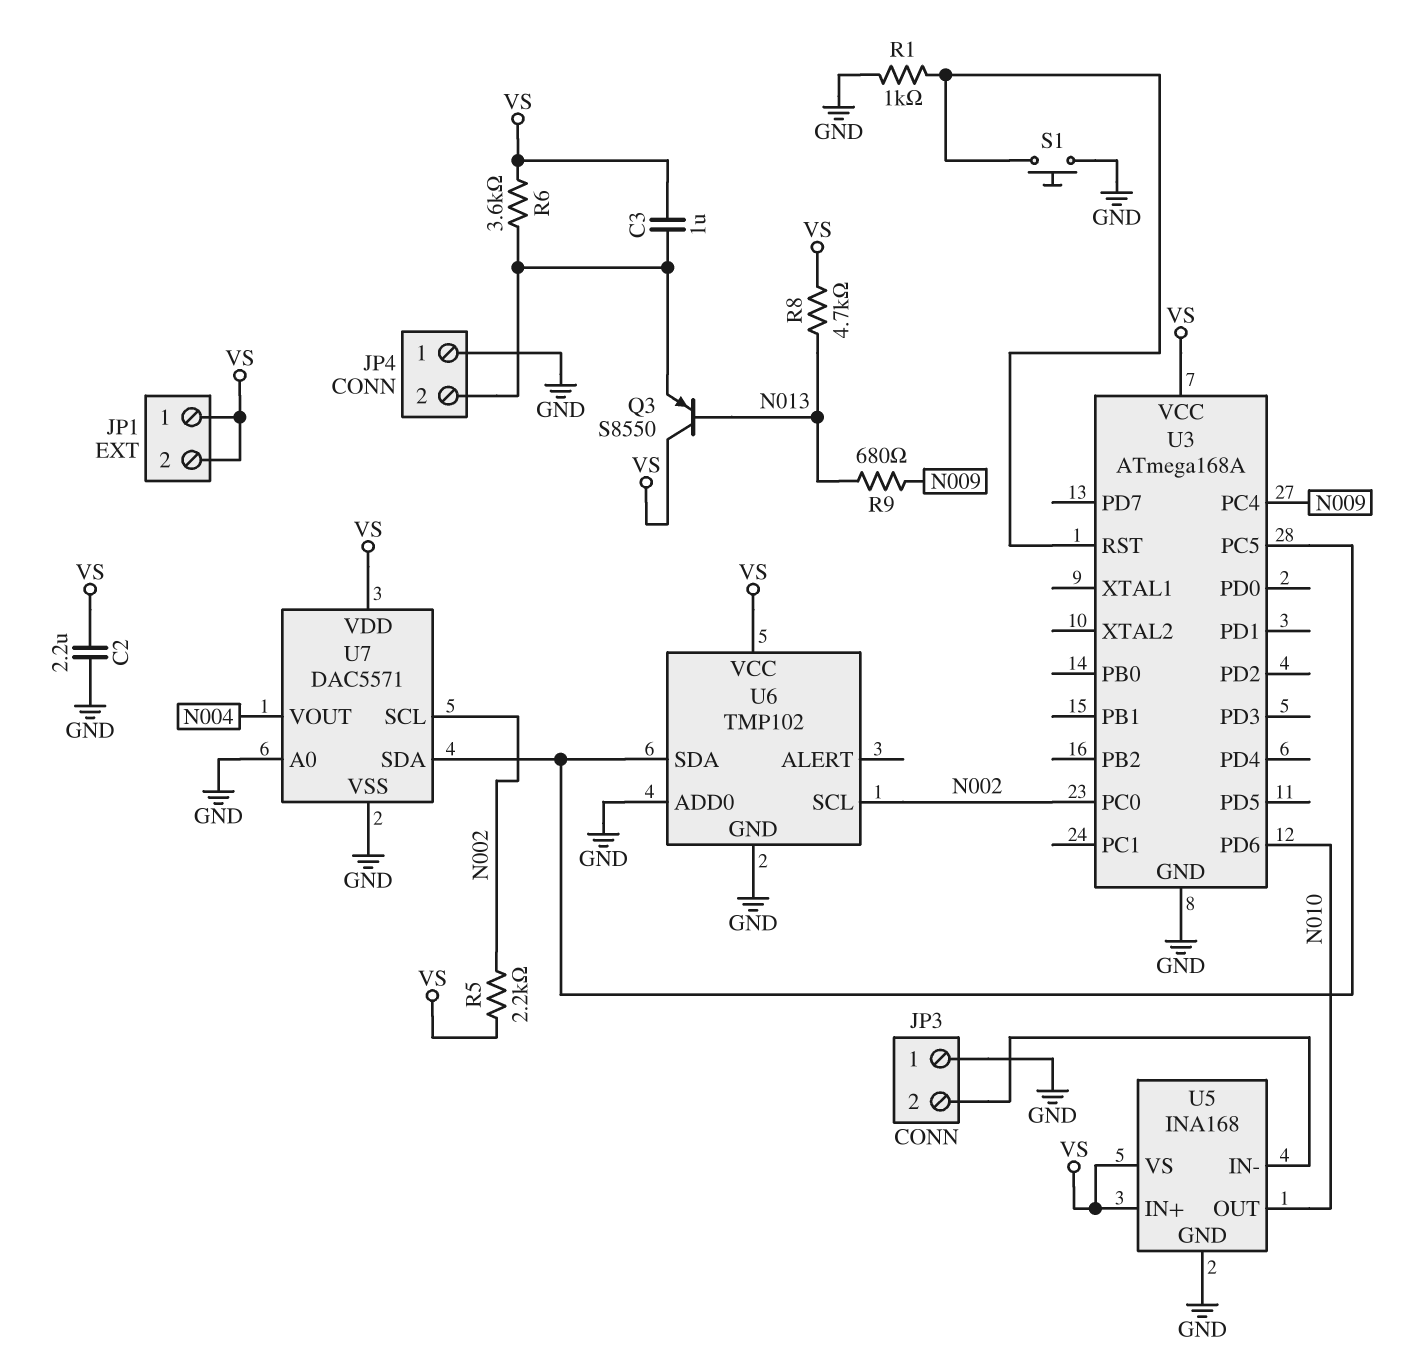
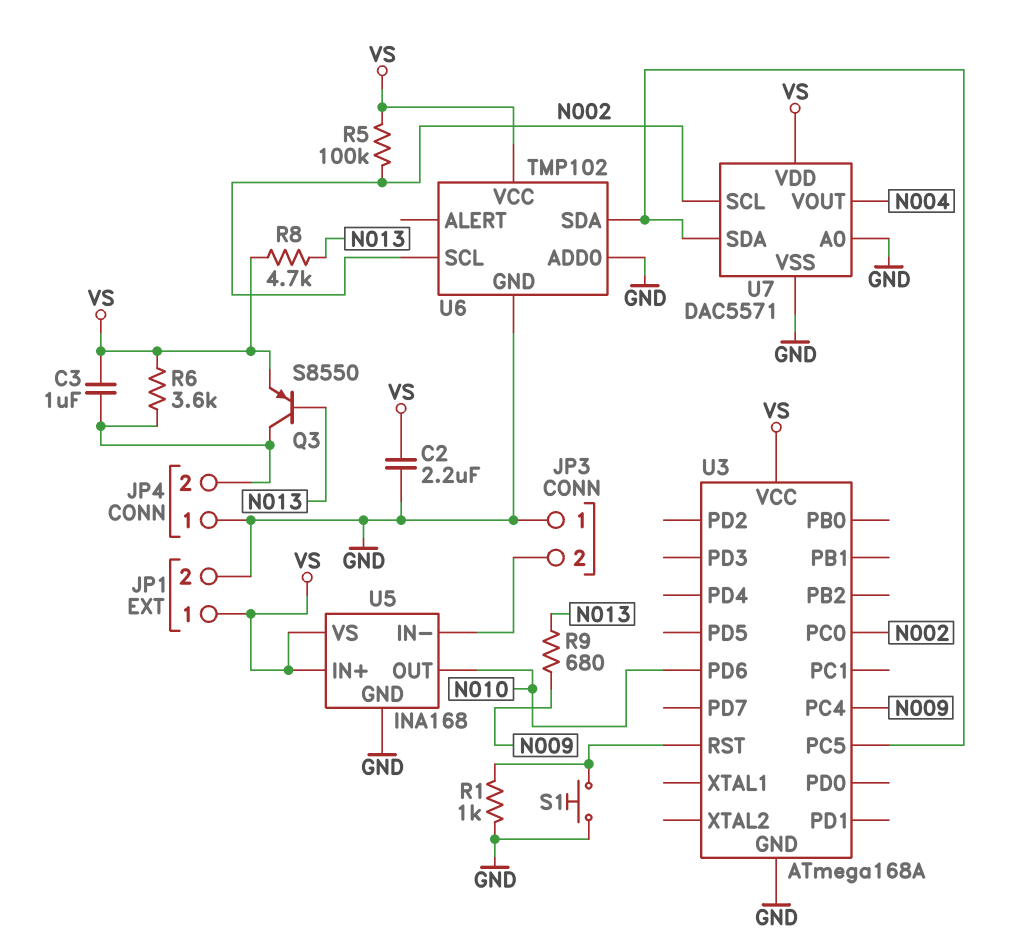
JP1 pin 2: VS -> GND
Q3: PNP S8550 (B N013, C VS, E JP4/2) -> PNP S8550 (B N013, C JP4/2, E VS)
R5: 2.2k (N002, VS) -> 100k (N002, VS)

